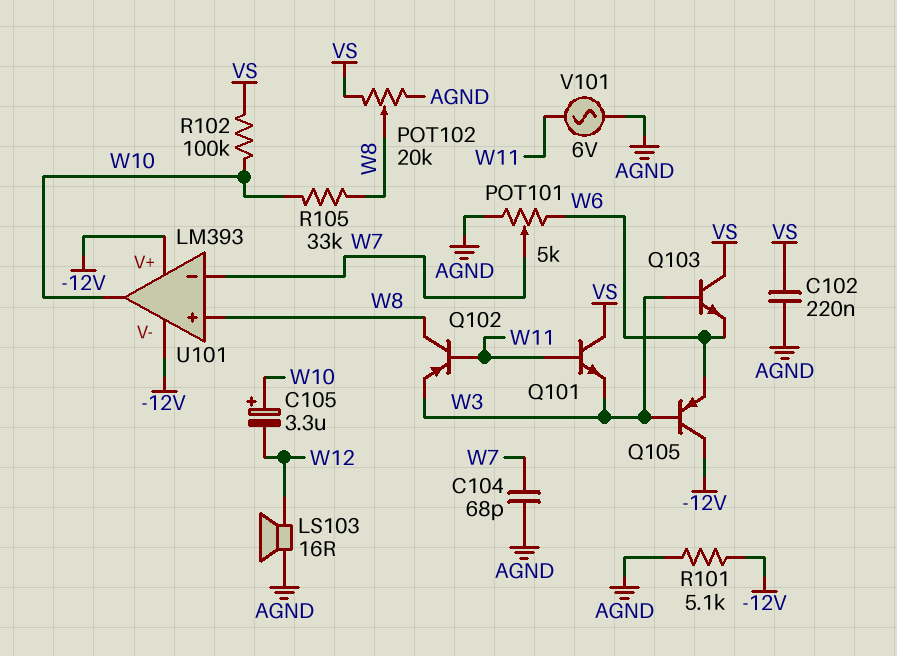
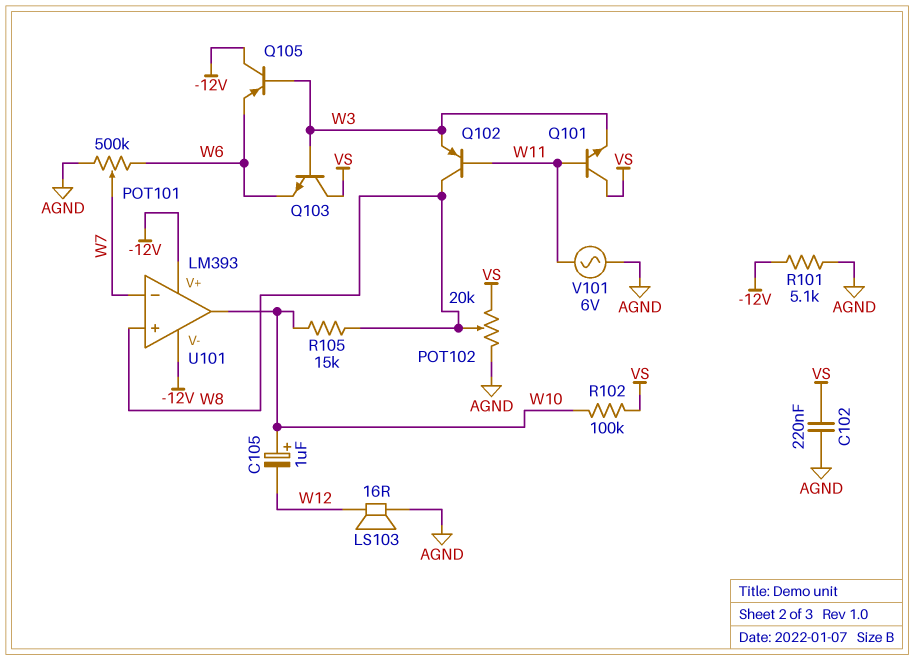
C104: 68pF (AGND, W7) -> none
C105: 3.3uF (plus W10, minus W12) -> 1uF (plus W10, minus W12)
POT101: 5k (AGND, W6, wiper W7) -> 500k (AGND, W6, wiper W7)
R105: 33k (W8, W10) -> 15k (W8, W10)

